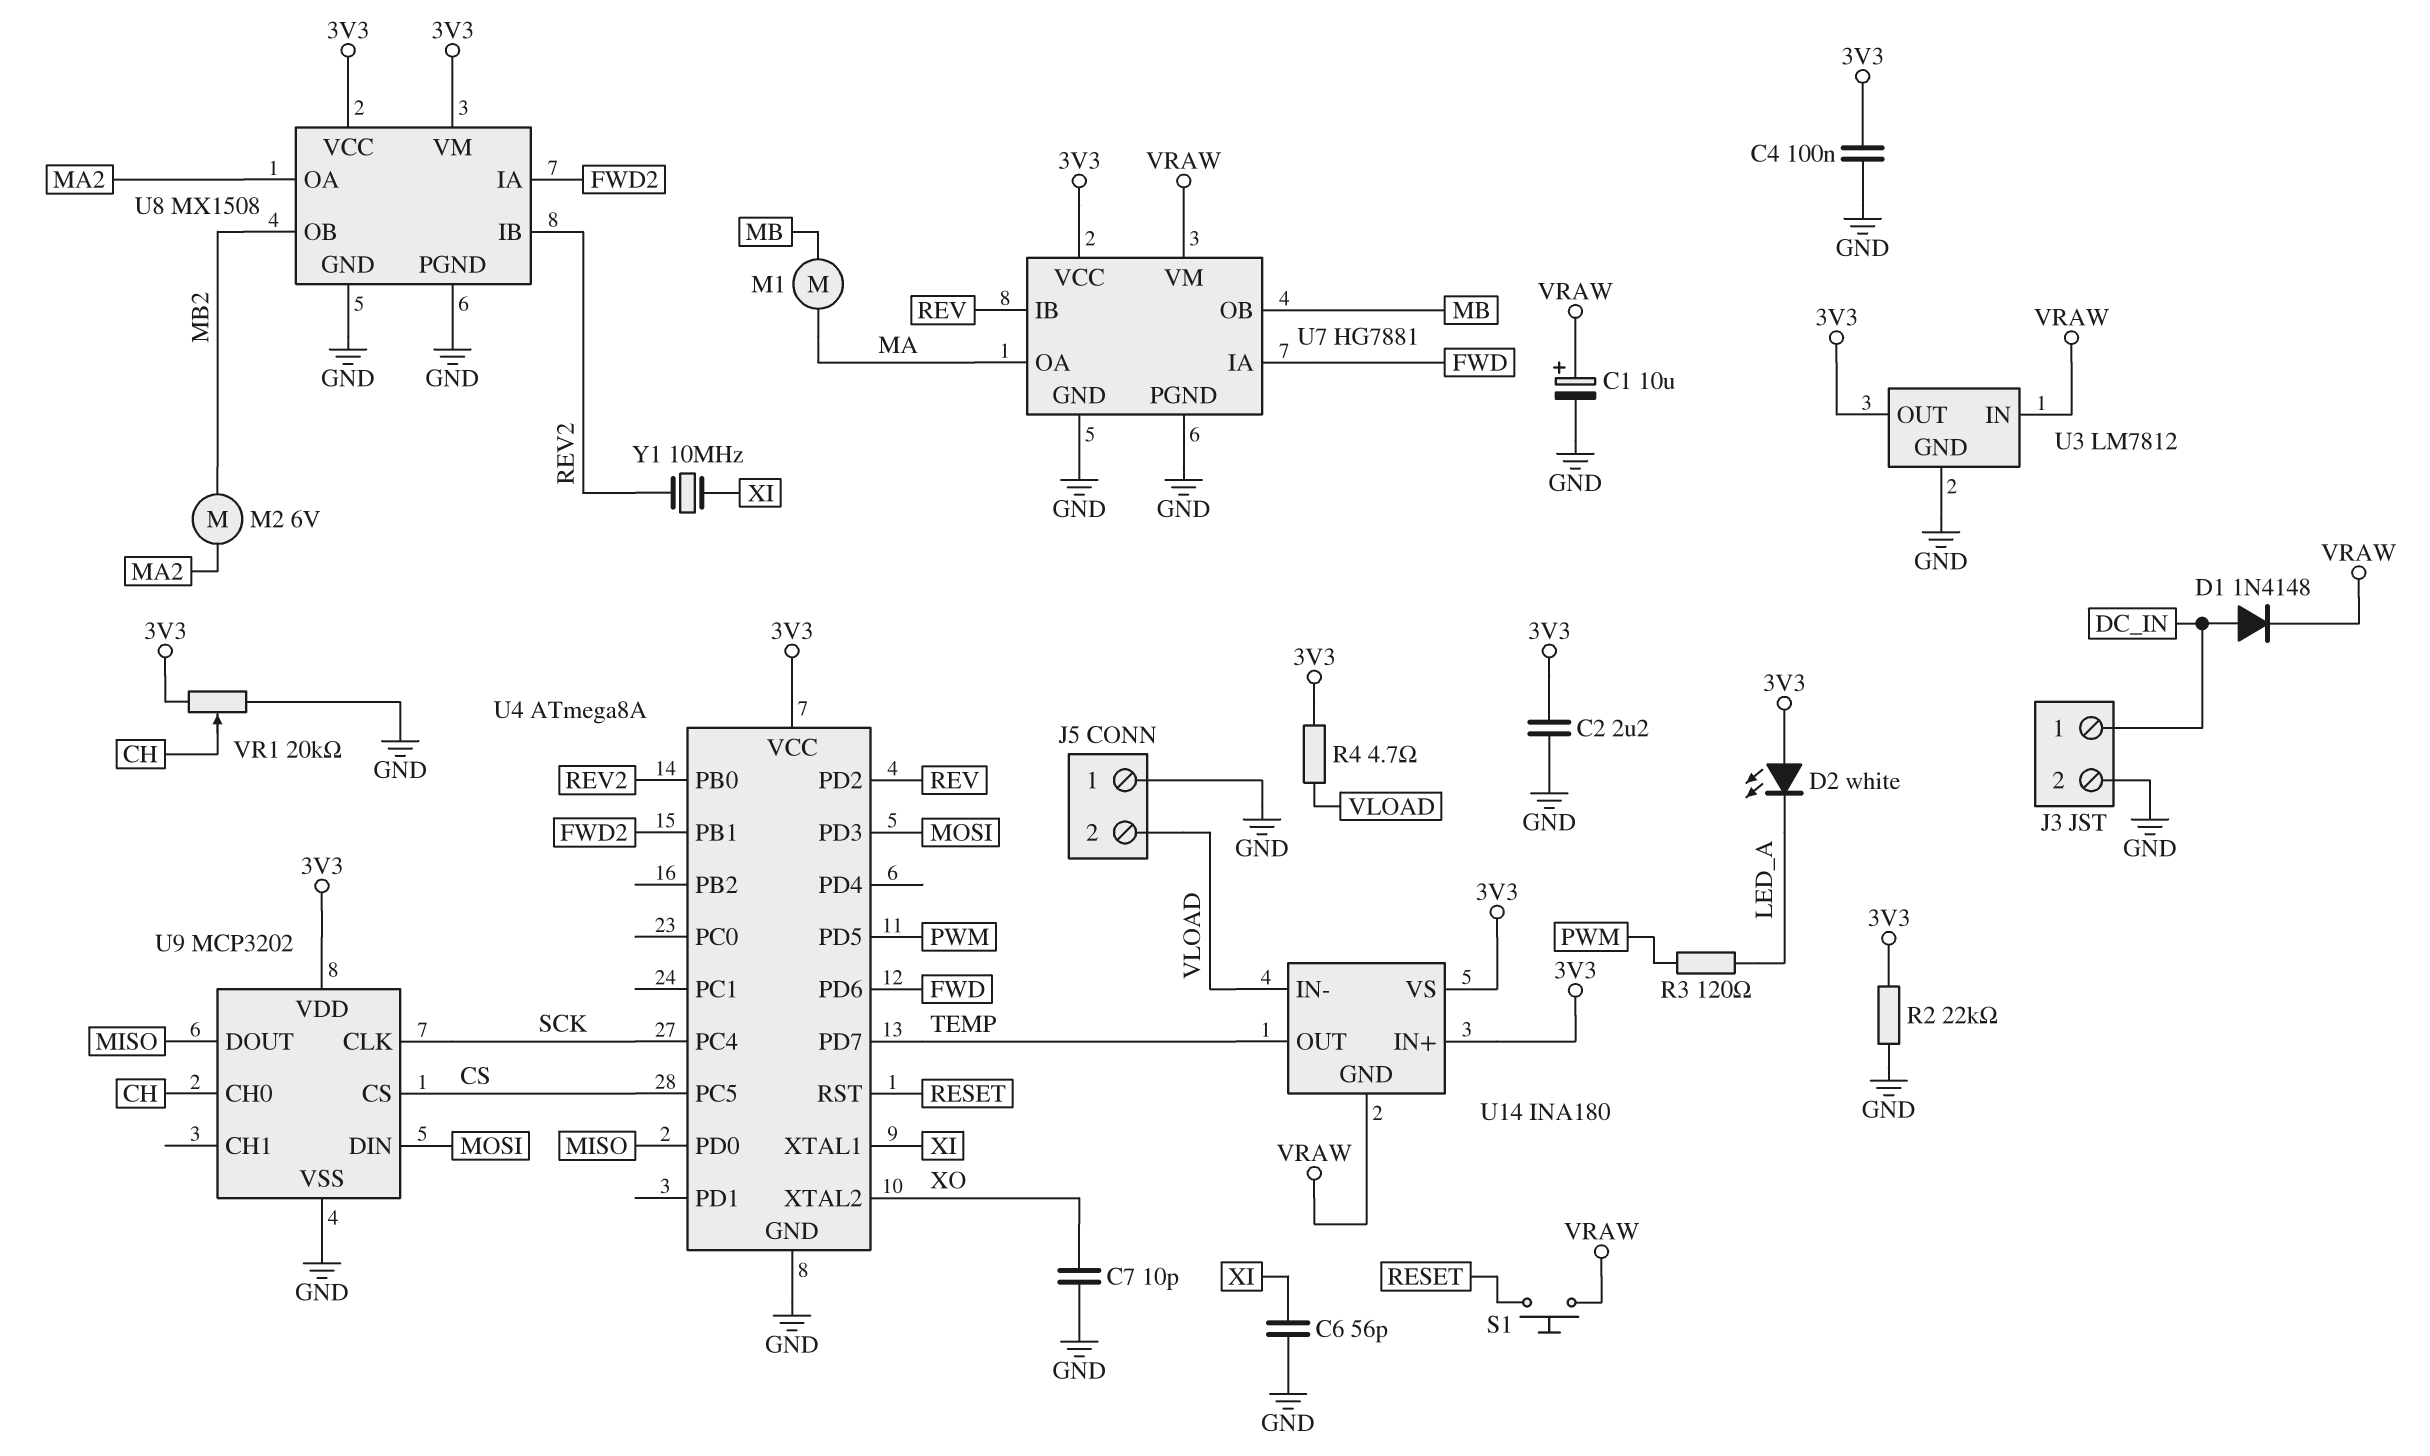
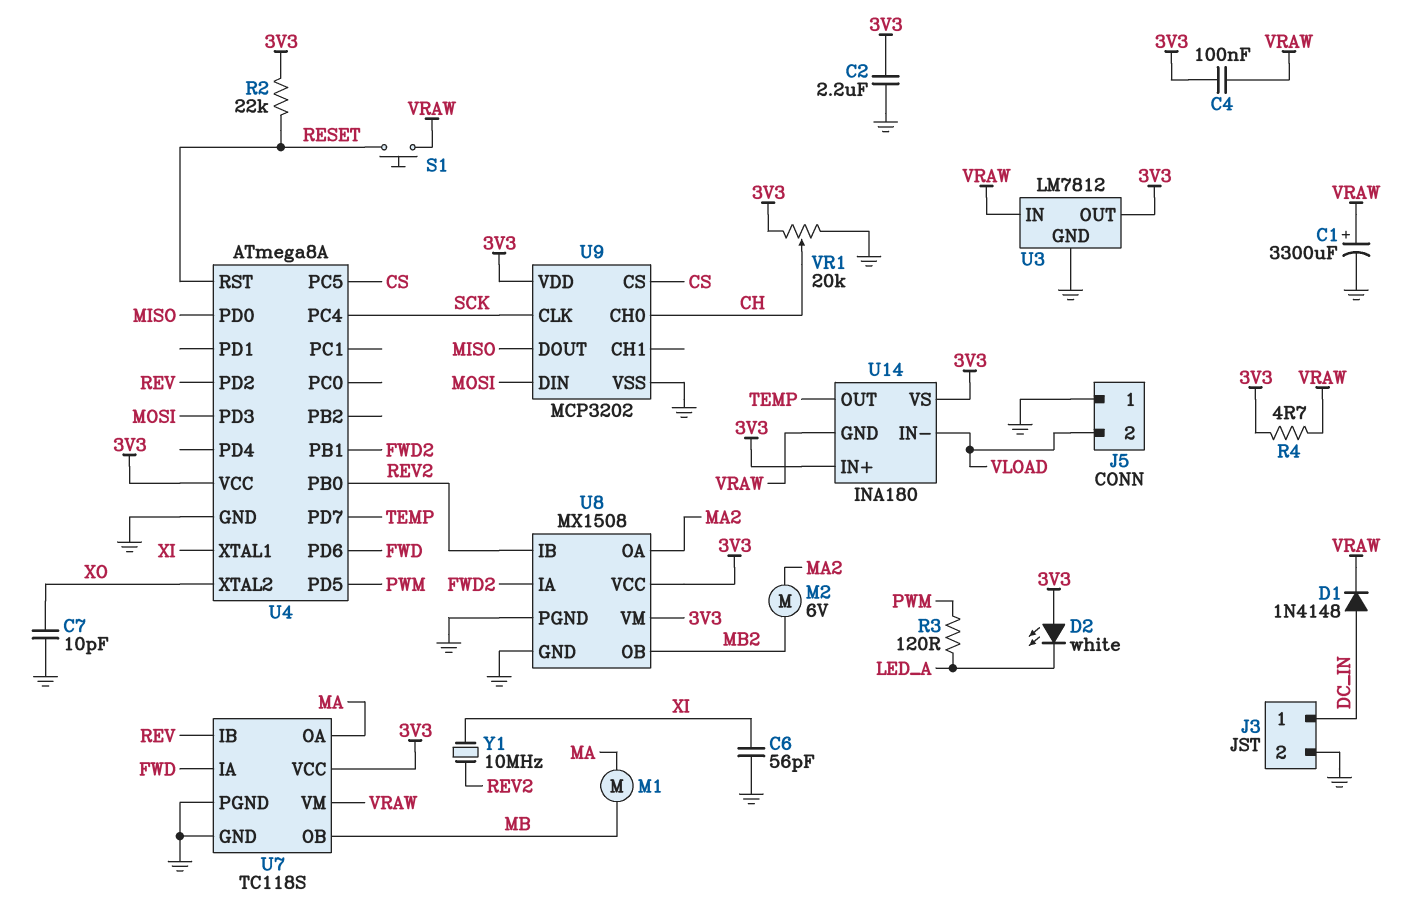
C1: 10uF (plus VRAW, minus GND) -> 3300uF (plus VRAW, minus GND)
C4: 100nF (3V3, GND) -> 100nF (3V3, VRAW)
R2: 22k (3V3, GND) -> 22k (3V3, RESET)
R4: 4.7 (3V3, VLOAD) -> 4.7 (3V3, VRAW)
U7: HG7881 -> TC118S

